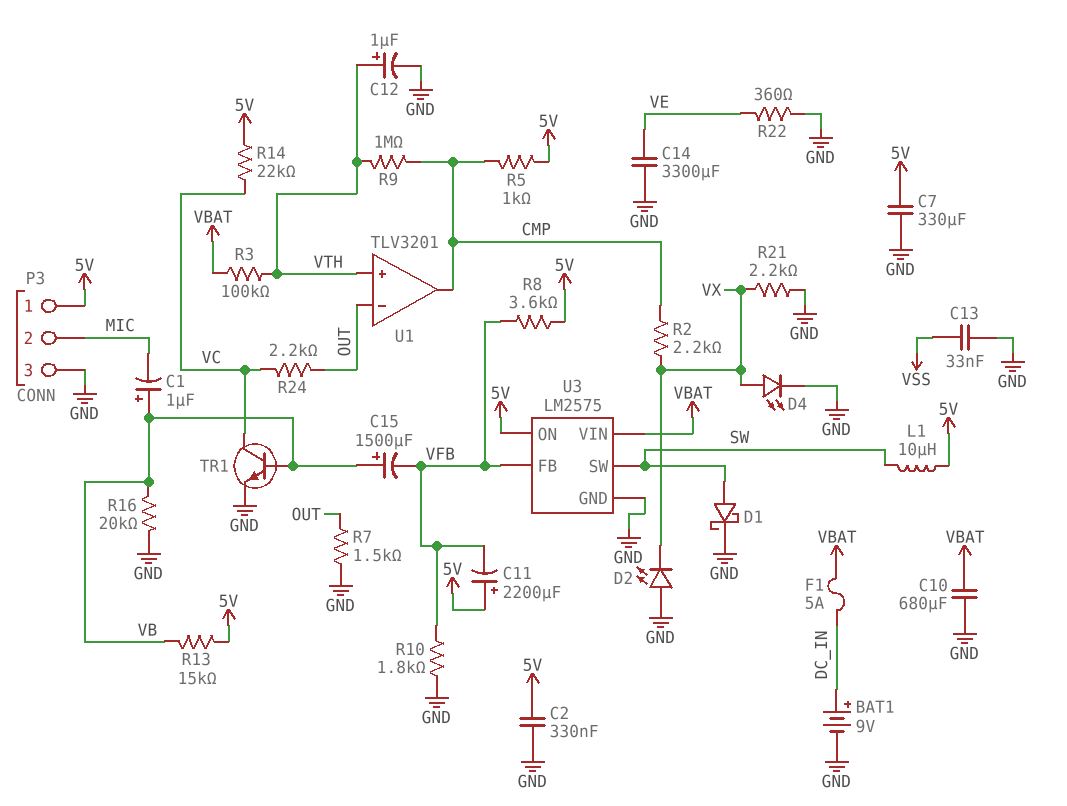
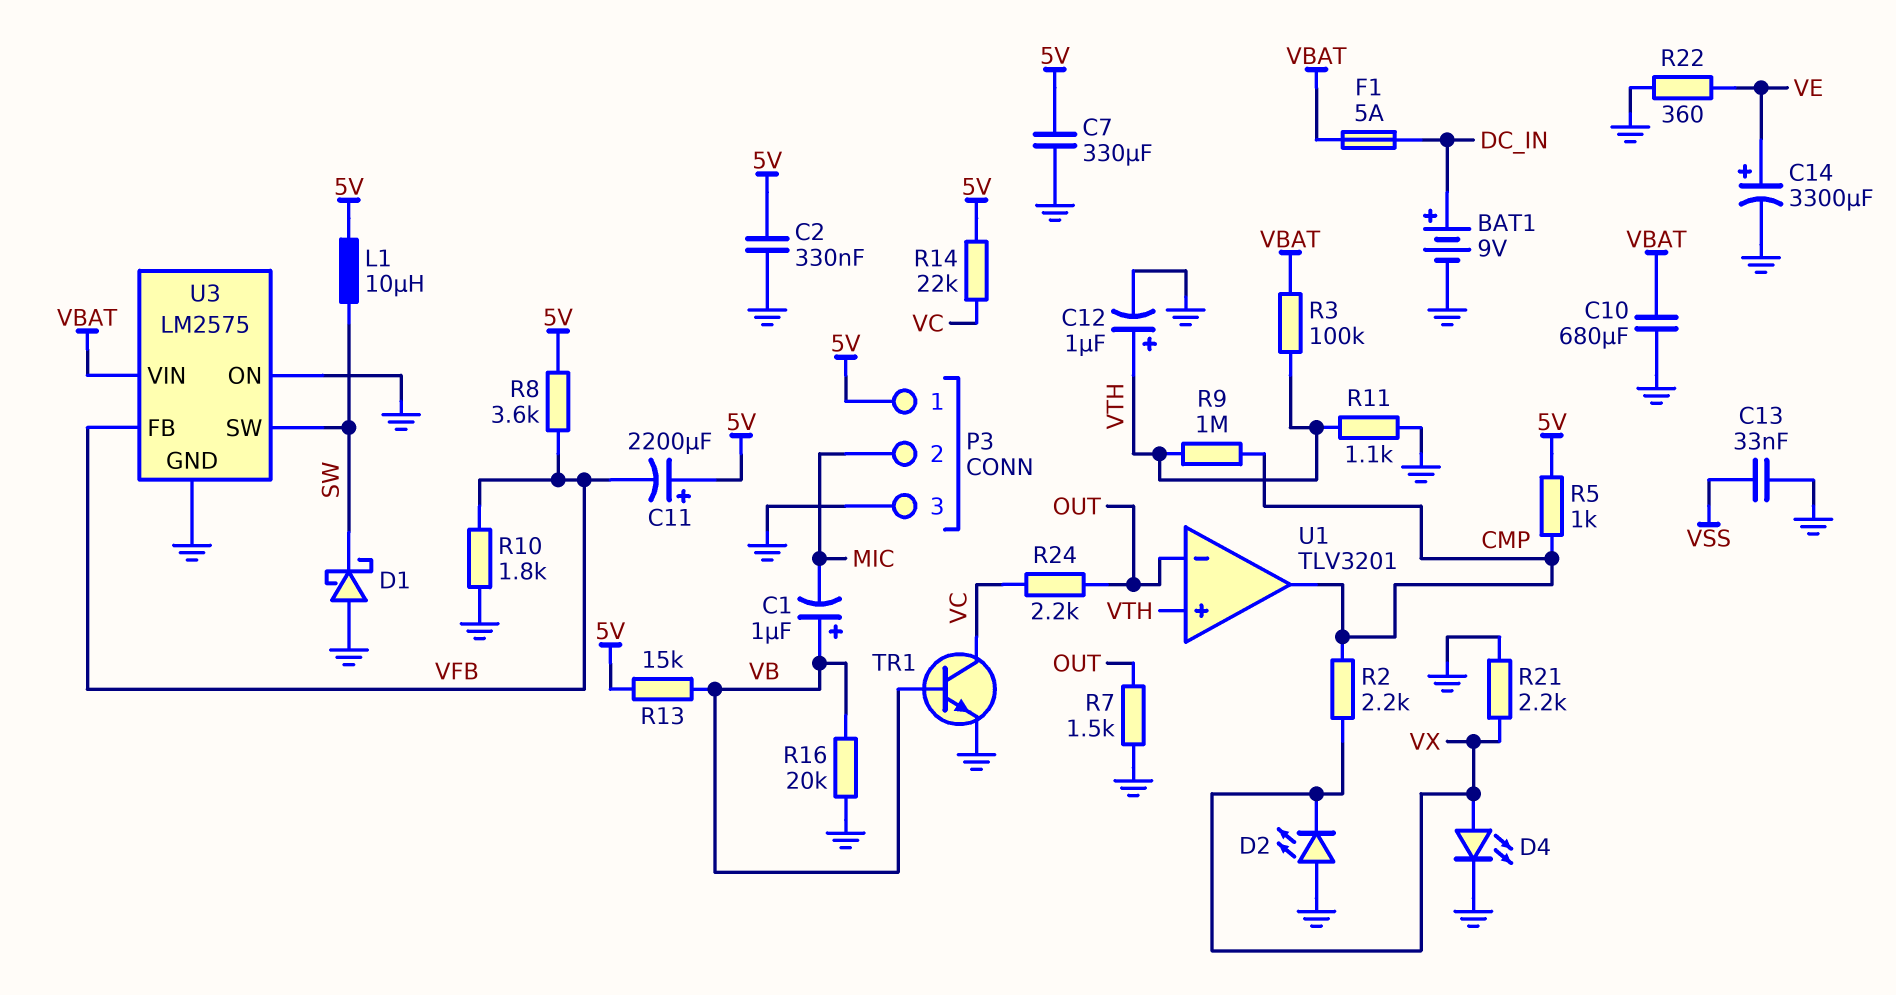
C14: 3300uF (GND, VE) -> 3300uF (plus VE, minus GND)
C15: 1500uF (plus VB, minus VFB) -> none
D1: schottky (A SW, K GND) -> schottky (A GND, K SW)
R11: none -> 1.1k (GND, VTH)
U3 pin ON: 5V -> GND

